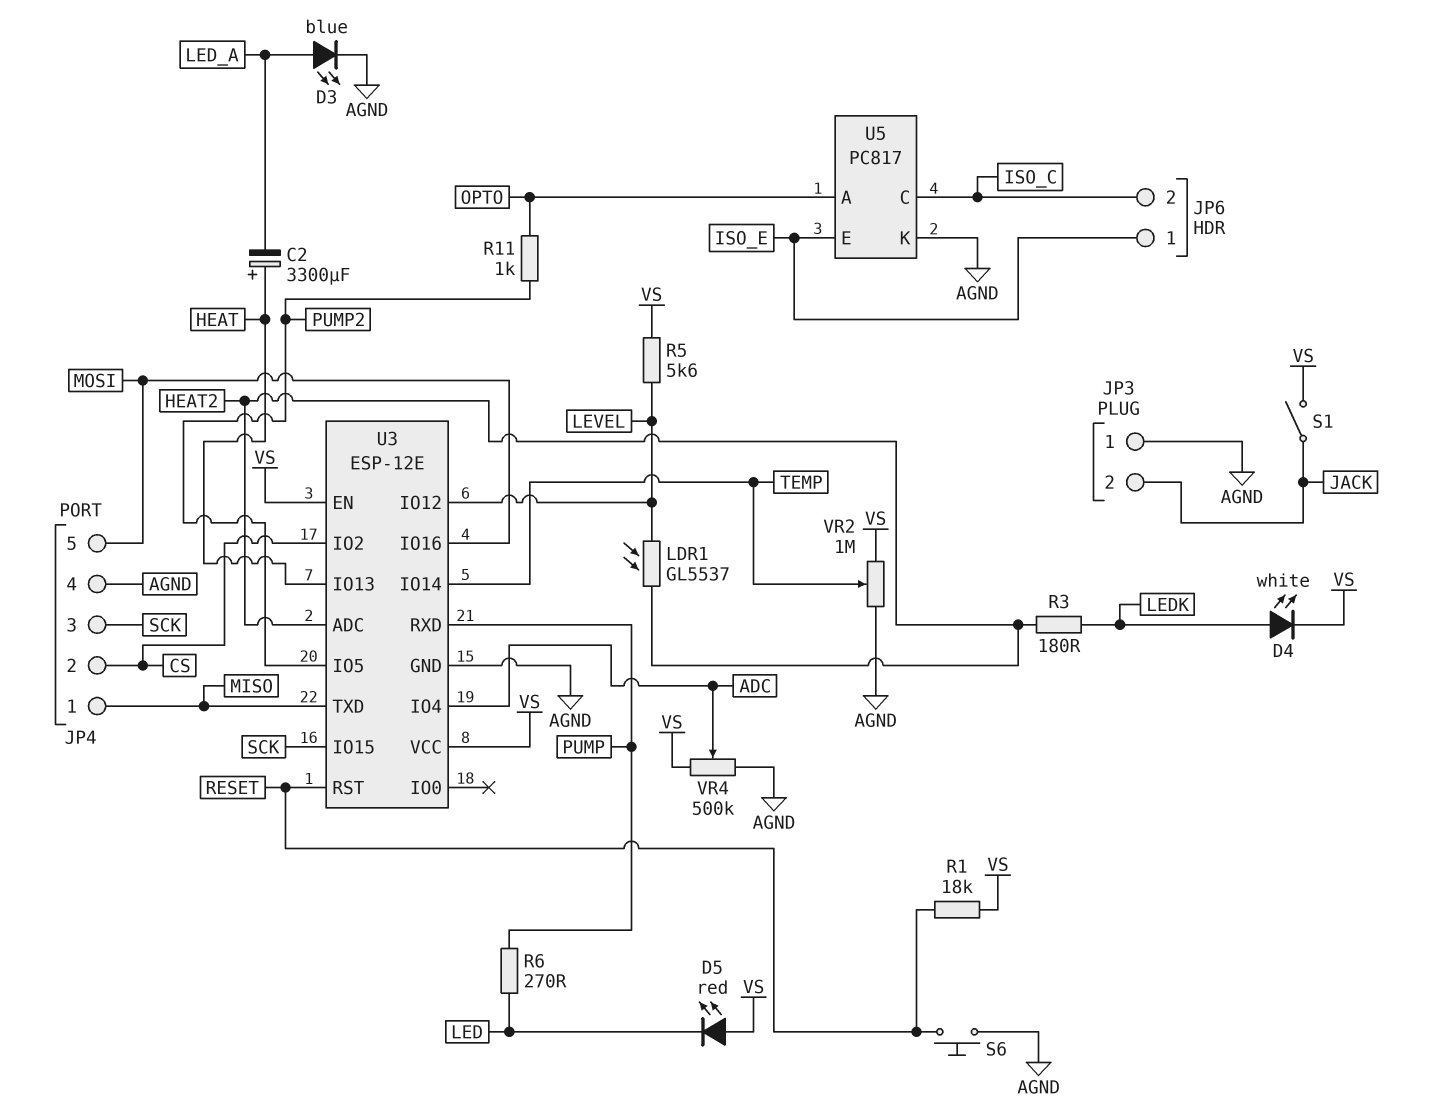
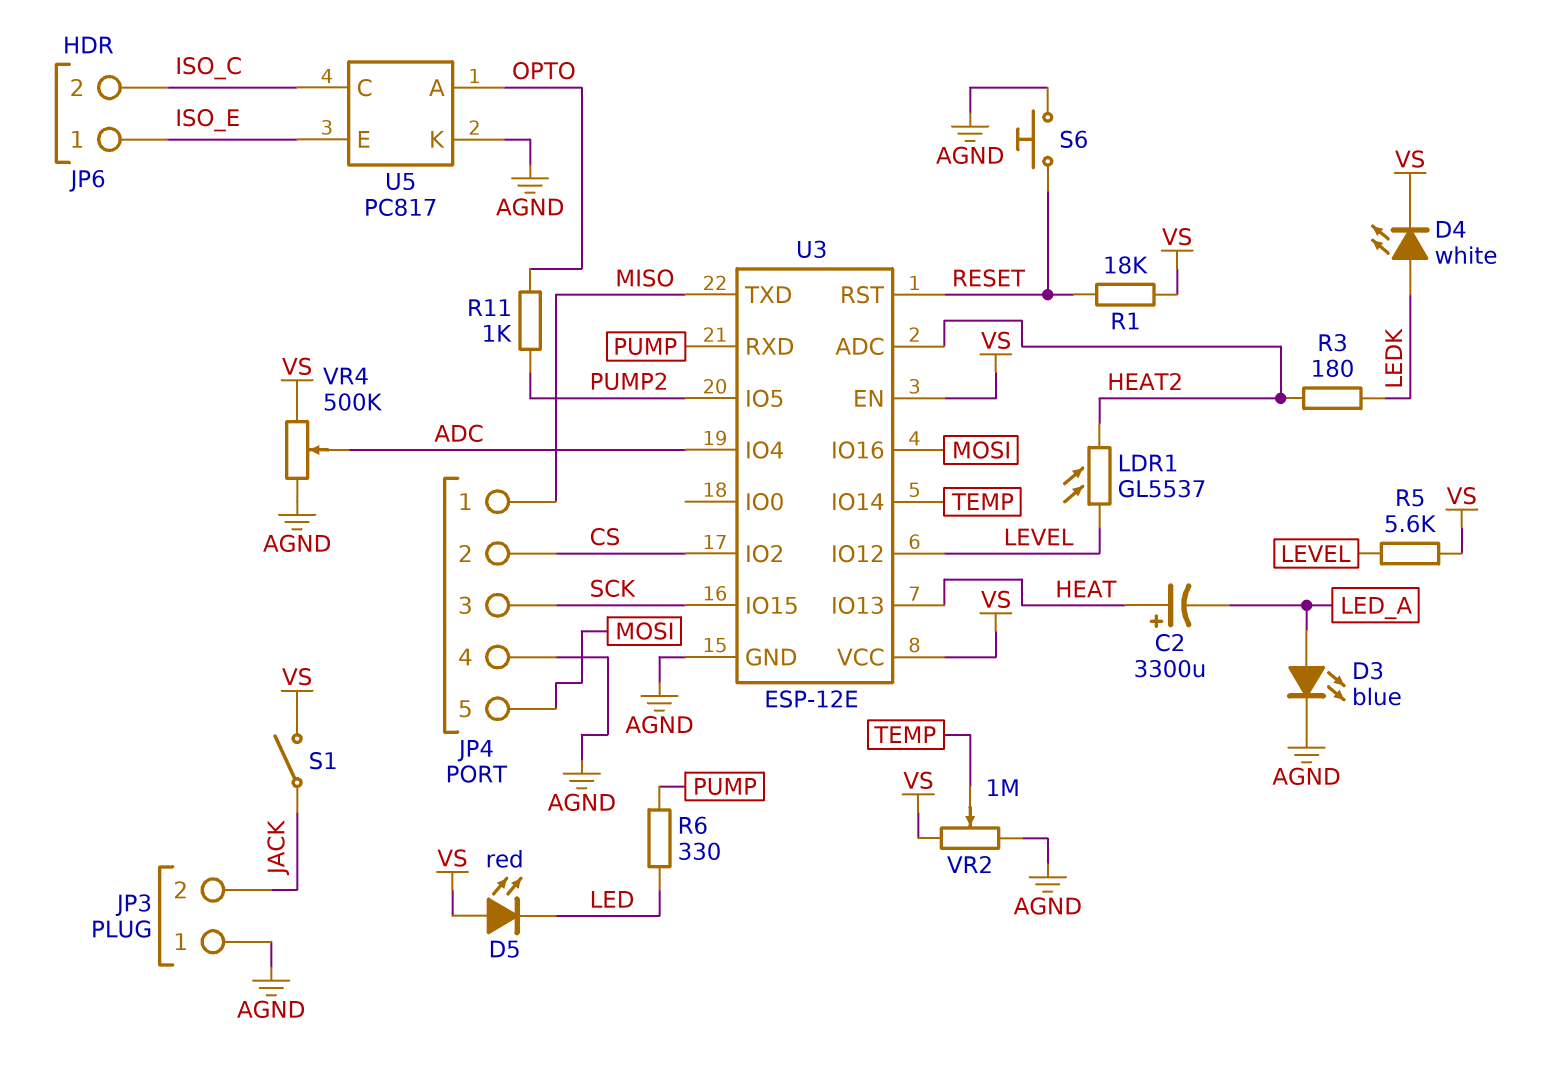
R6: 270 (LED, PUMP) -> 330 (LED, PUMP)

